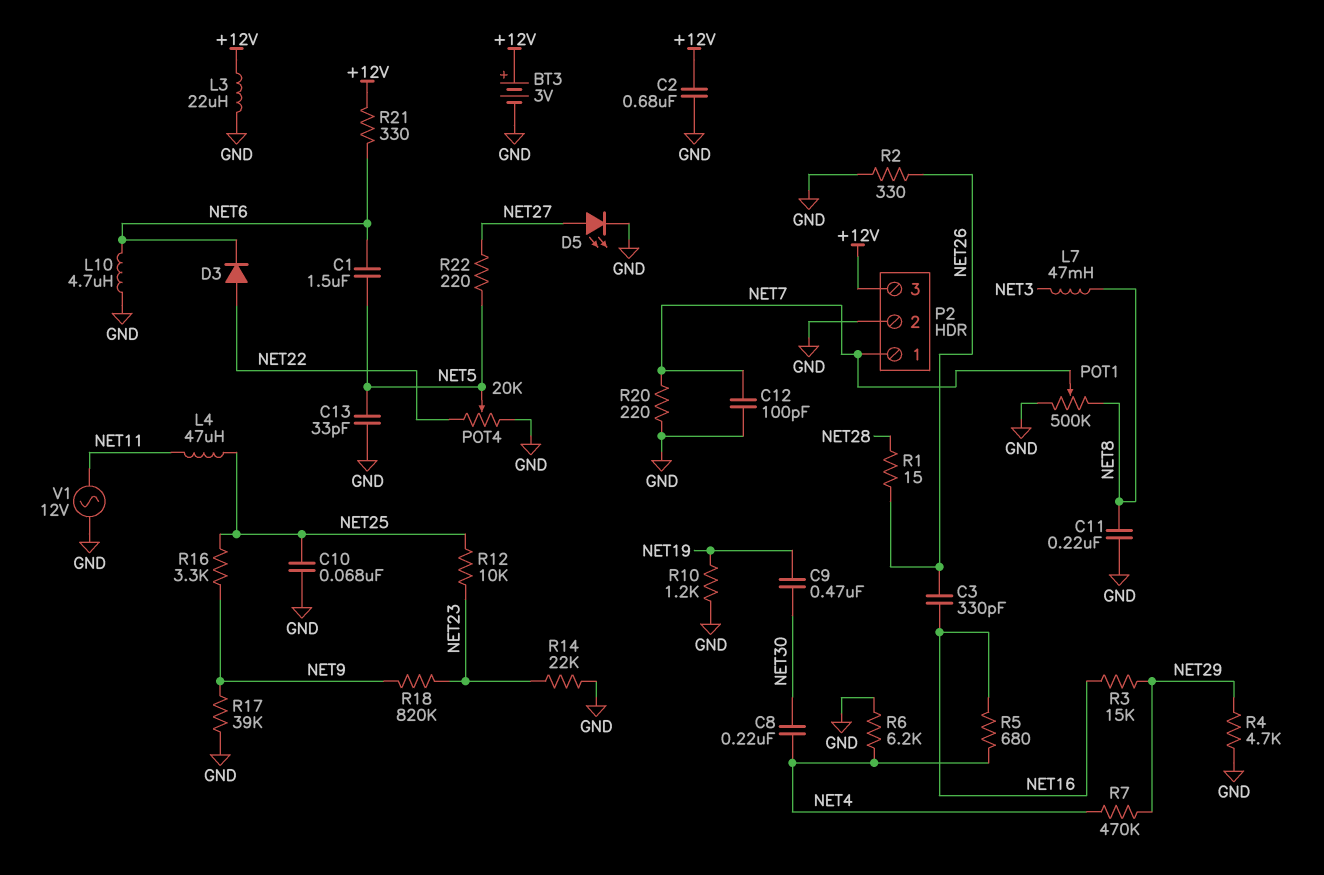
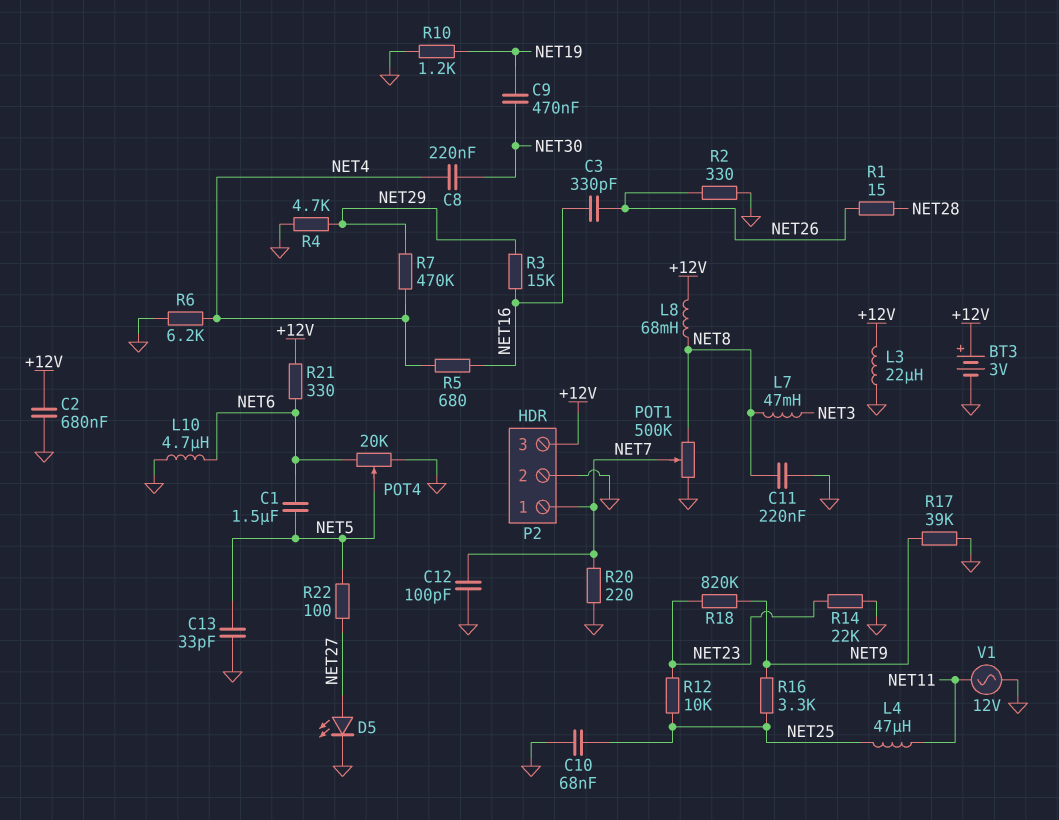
D3: diode (A NET22, K NET6) -> none
L8: none -> 68mH (+12V, NET8)
POT4: 20k (GND, NET22, wiper NET5) -> 20k (GND, NET6, wiper NET5)
R22: 220 (NET5, NET27) -> 100 (NET5, NET27)

